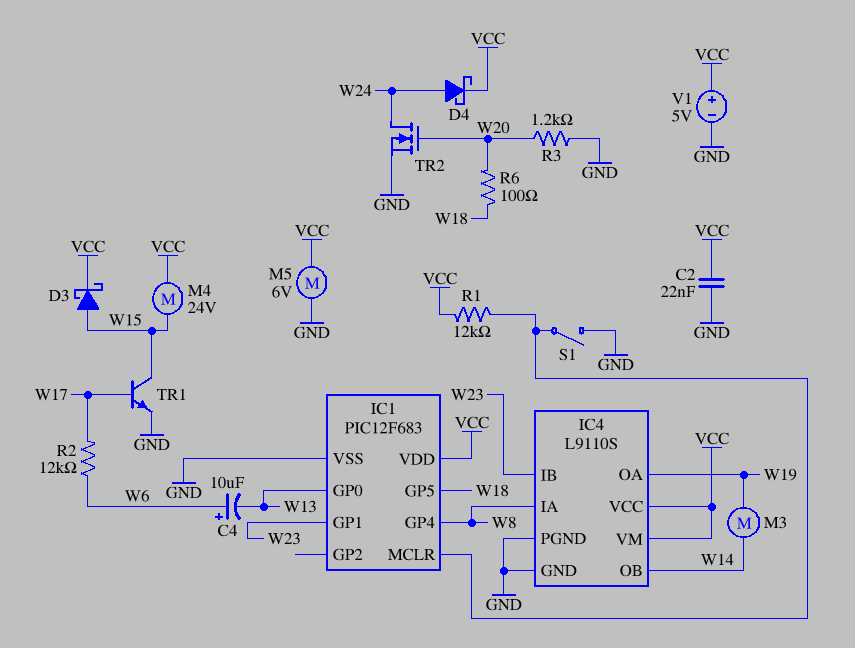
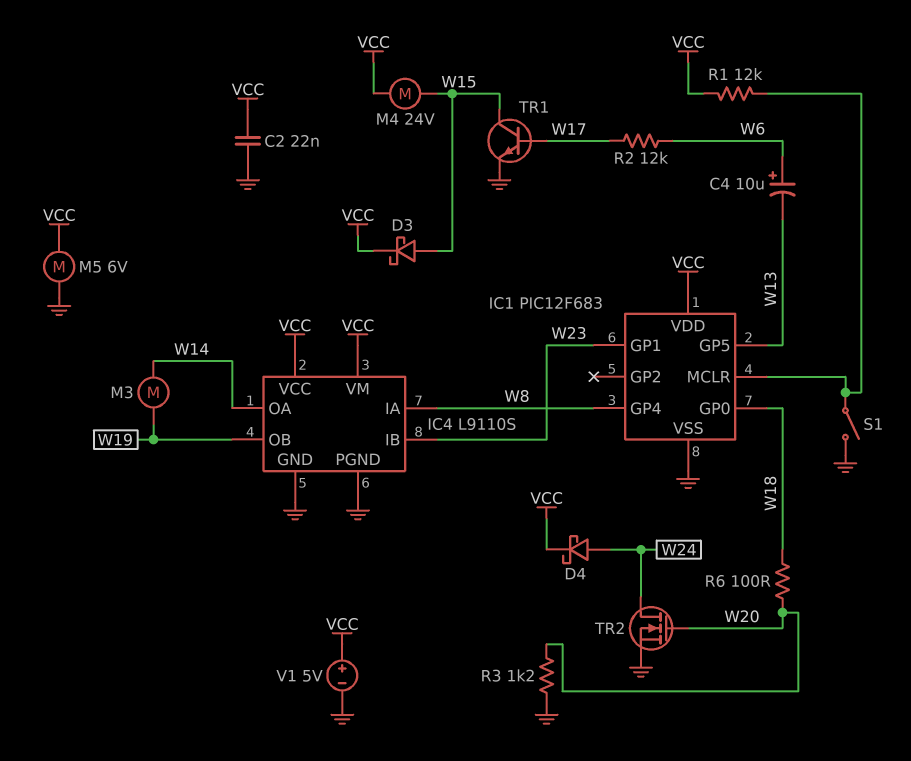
IC1 pin GP0: W13 -> W18
IC1 pin GP5: W18 -> W13
IC4 pin OA: W19 -> W14
IC4 pin OB: W14 -> W19

